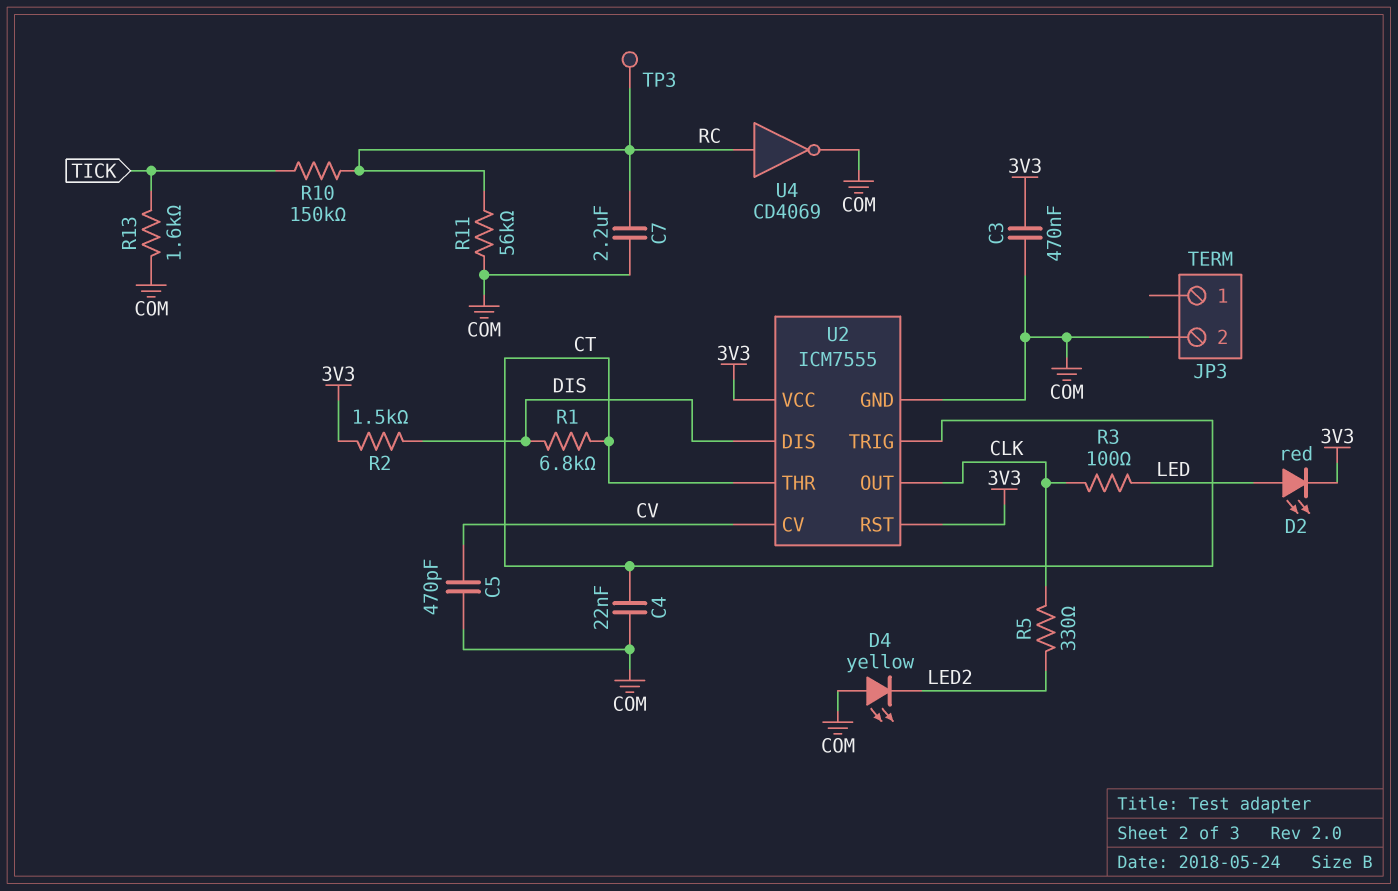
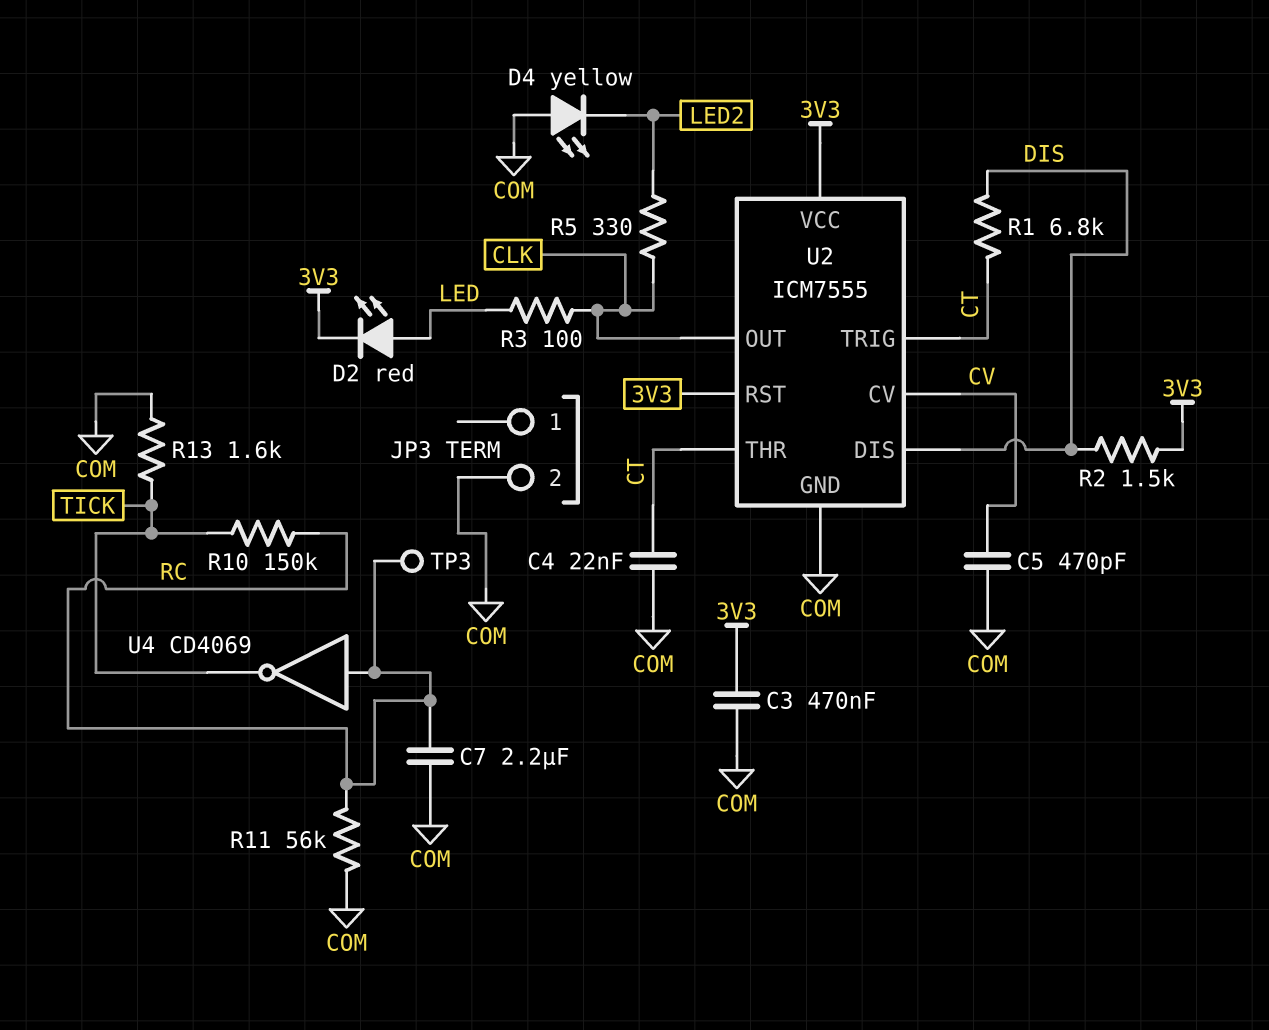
U4: NOT CD4069 (in RC, out COM) -> NOT CD4069 (in RC, out TICK)

